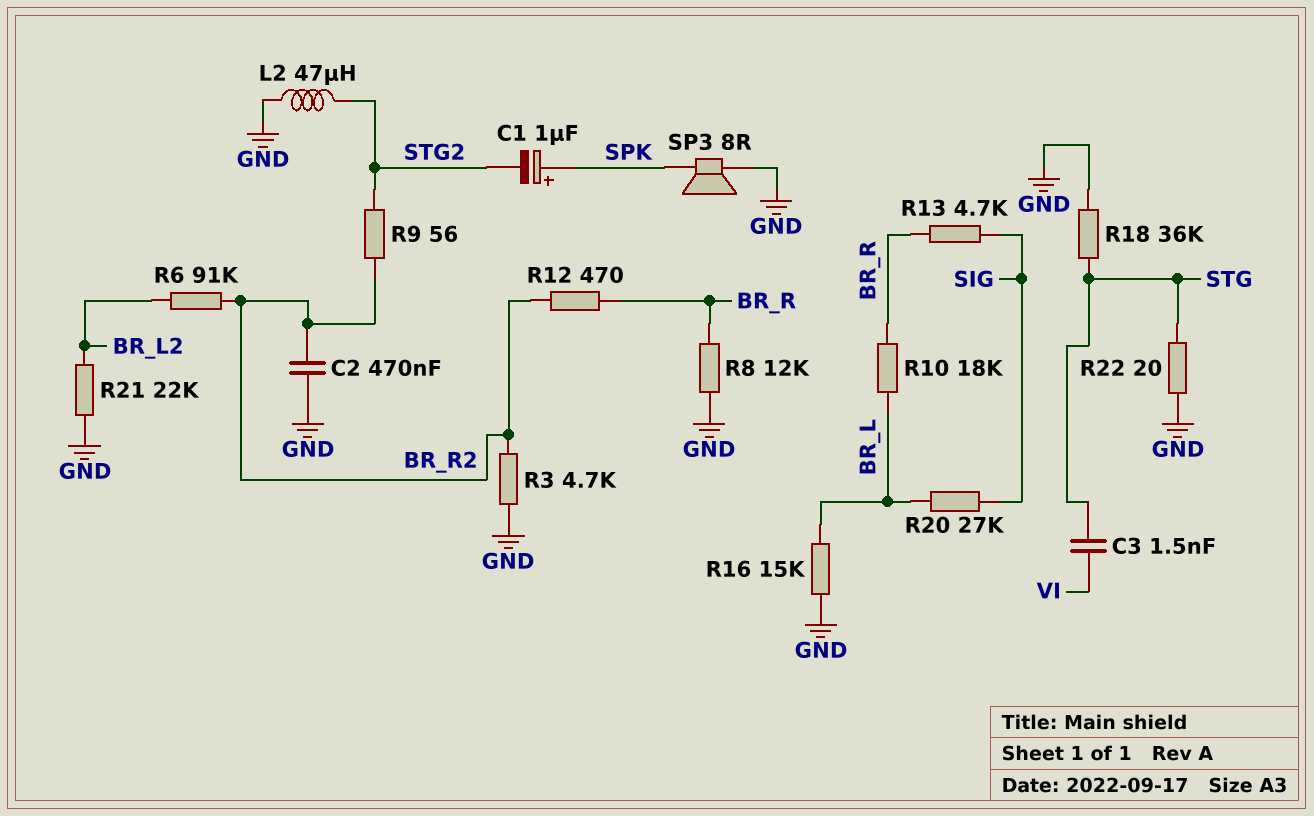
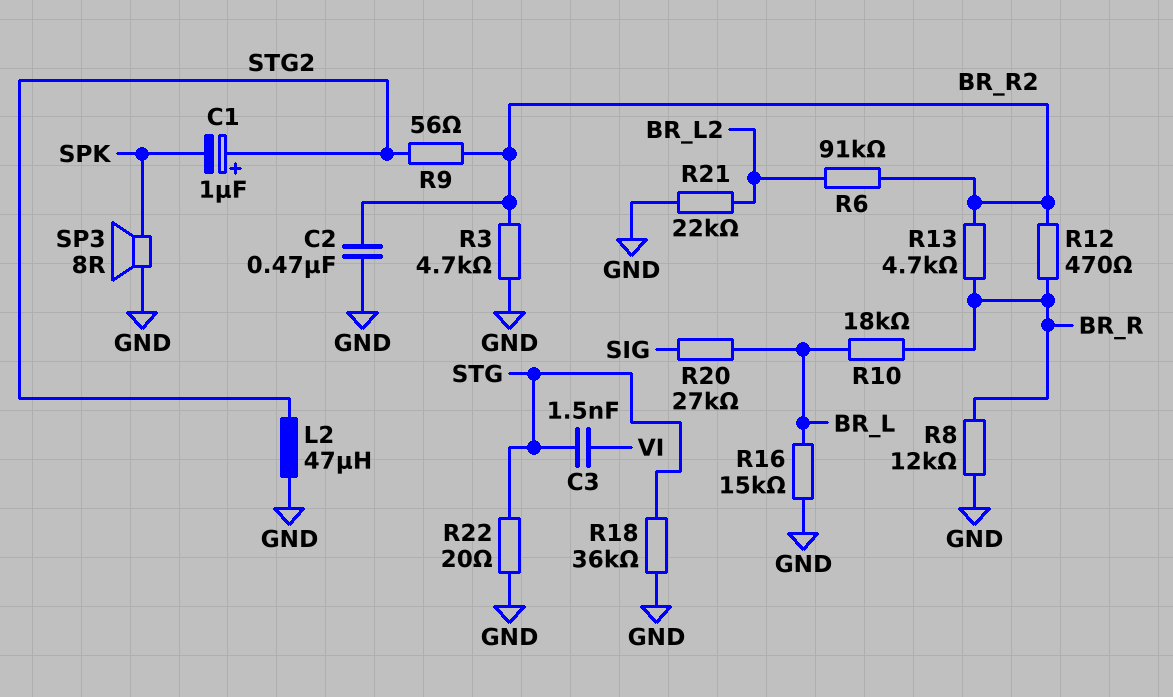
C1: 1uF (plus SPK, minus STG2) -> 1uF (plus STG2, minus SPK)
R13: 4.7k (BR_R, SIG) -> 4.7k (BR_R, BR_R2)

